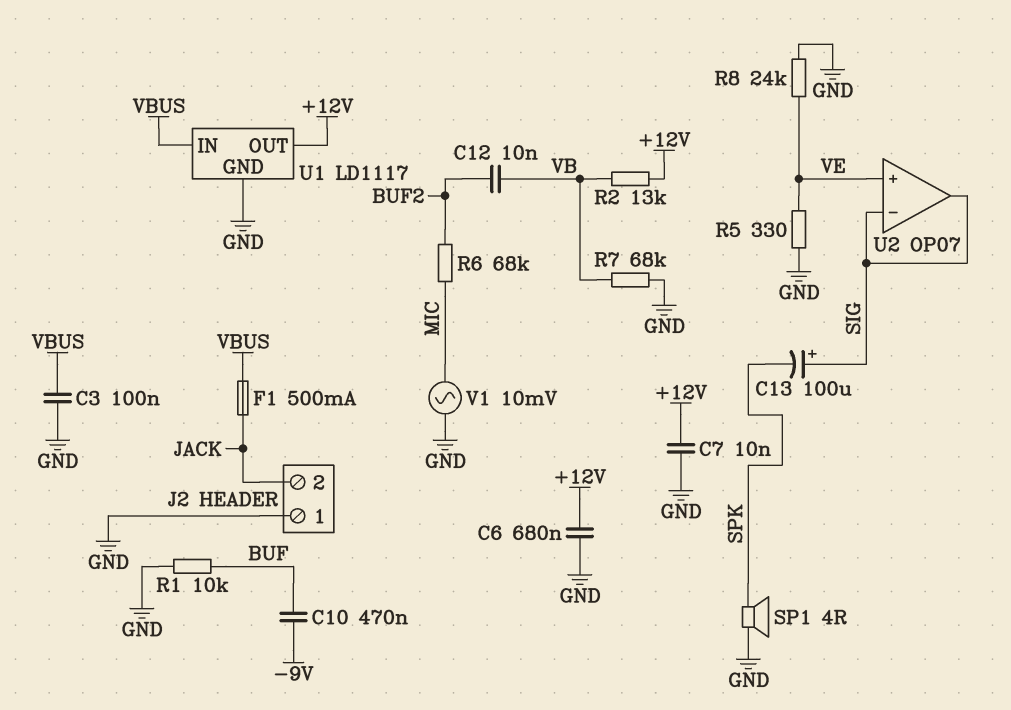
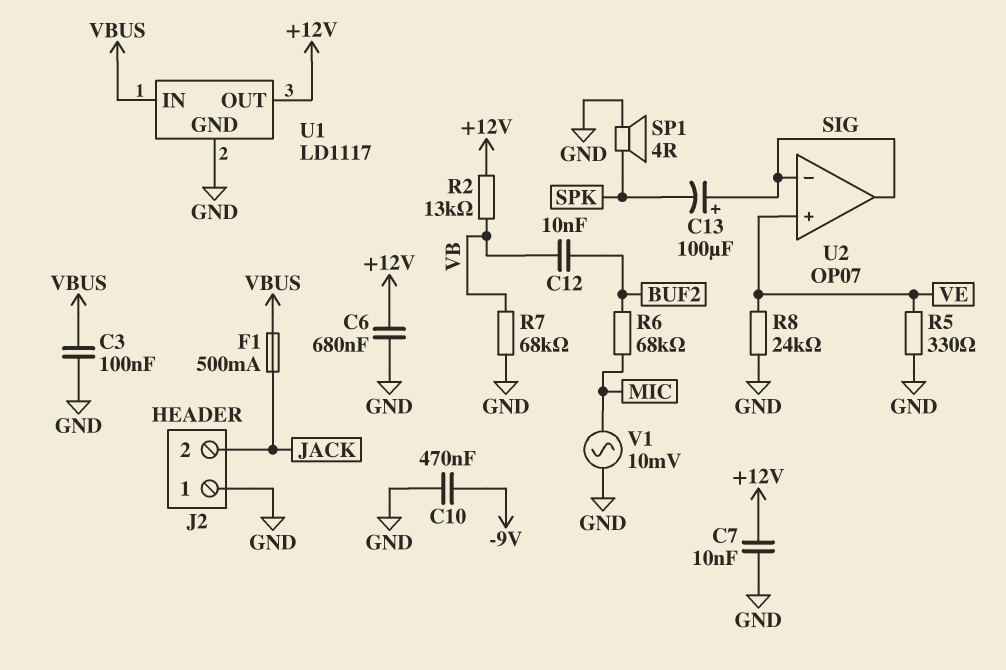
C10: 470nF (-9V, BUF) -> 470nF (-9V, GND)
R1: 10k (BUF, GND) -> none

